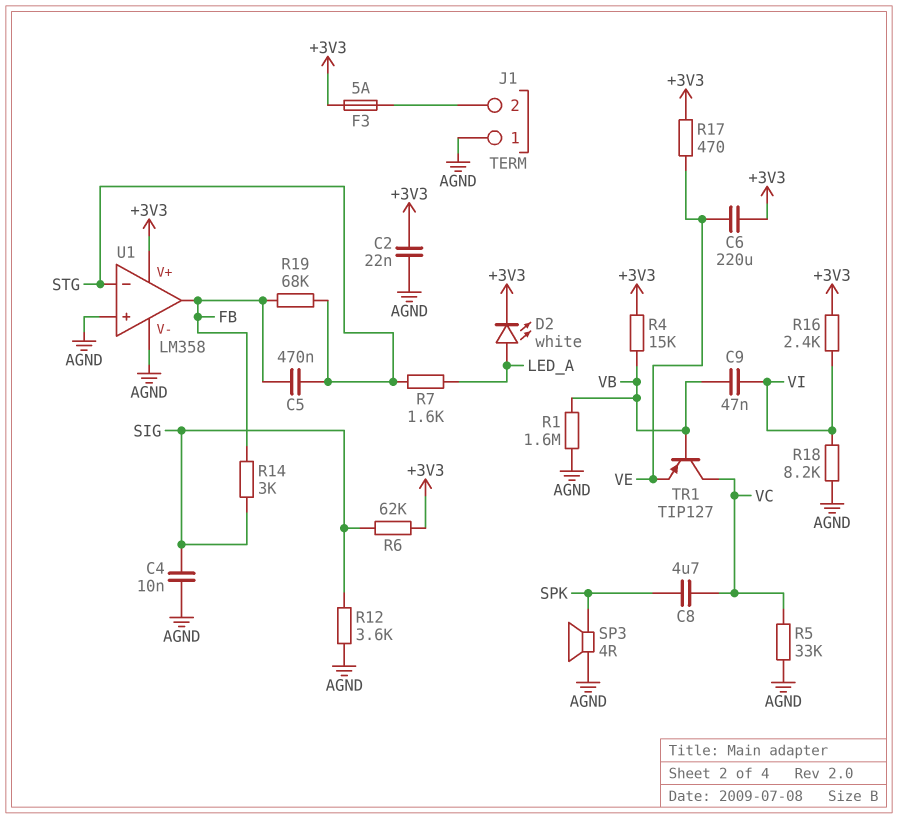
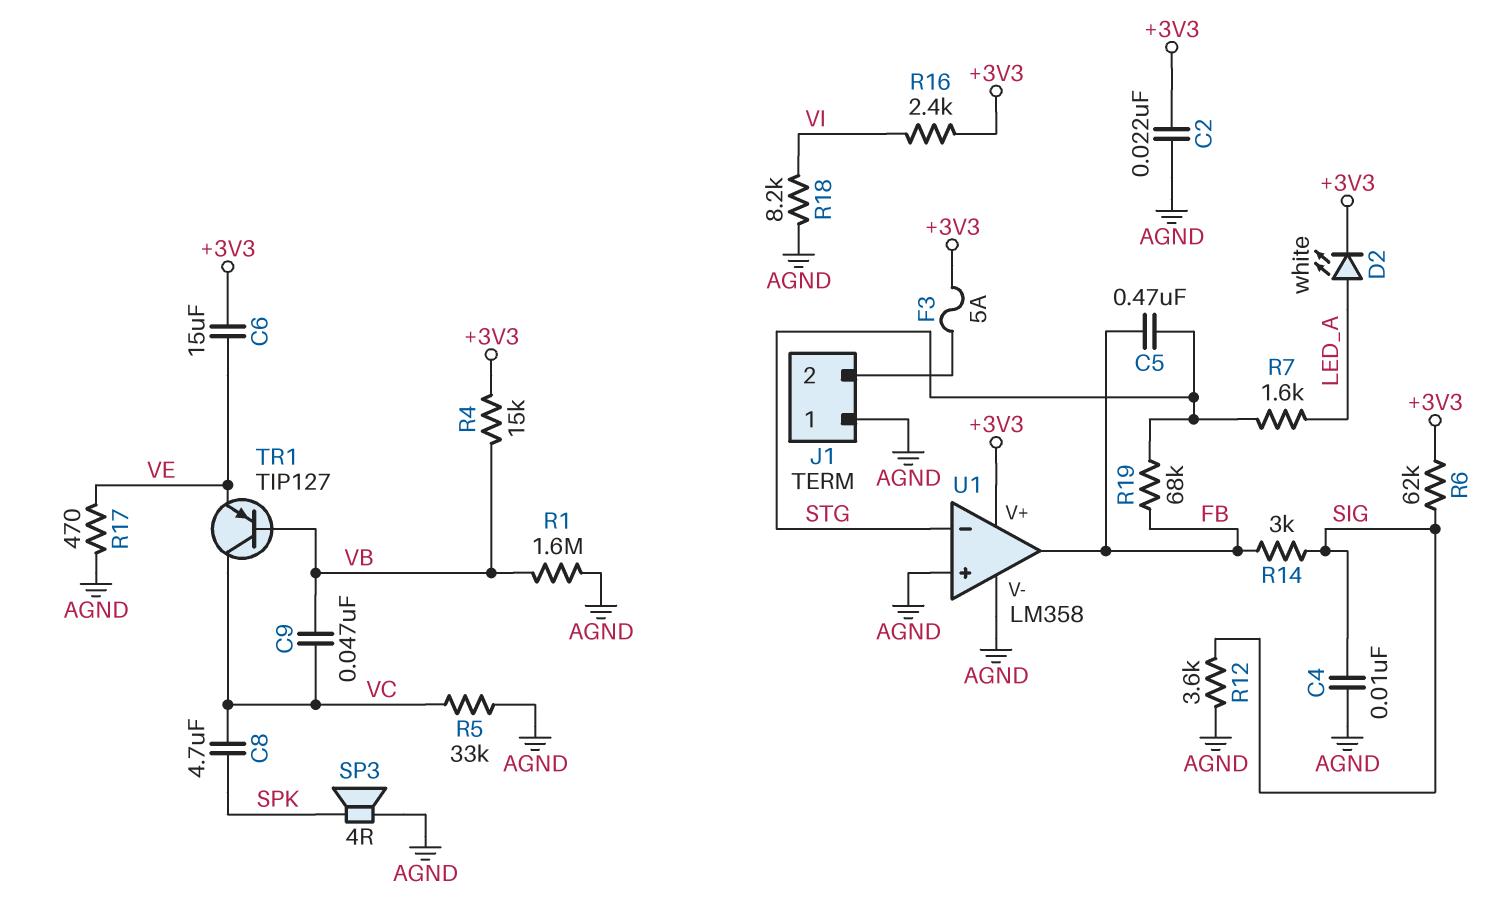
C6: 220uF (+3V3, VE) -> 15uF (+3V3, VE)
C9: 47nF (VB, VI) -> 47nF (VB, VC)
R17: 470 (+3V3, VE) -> 470 (AGND, VE)

